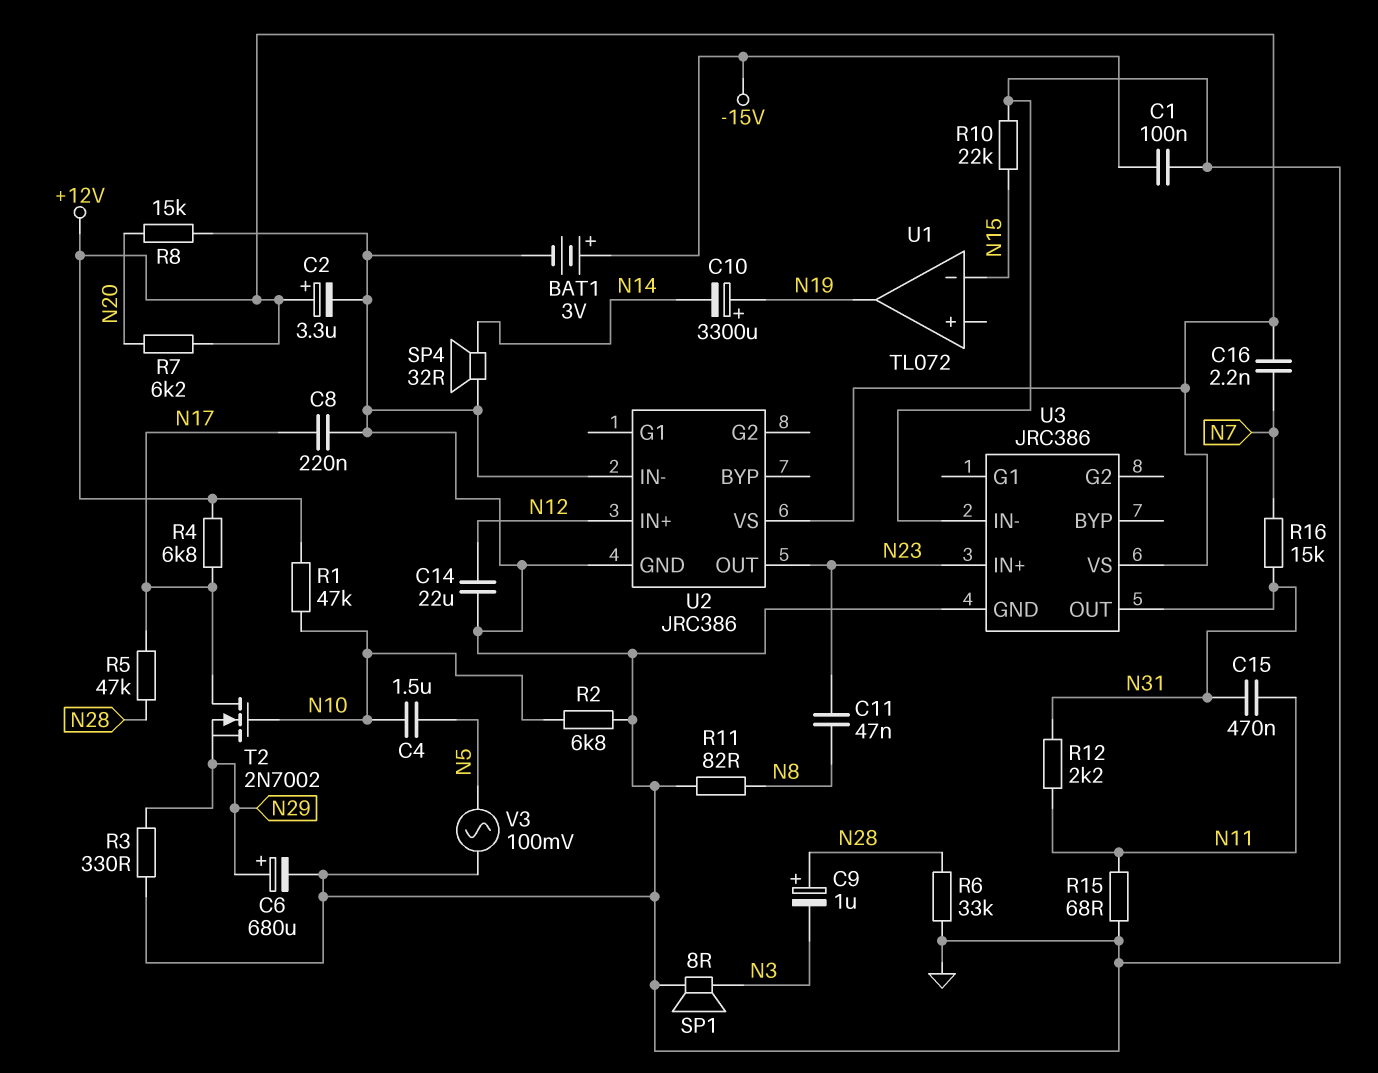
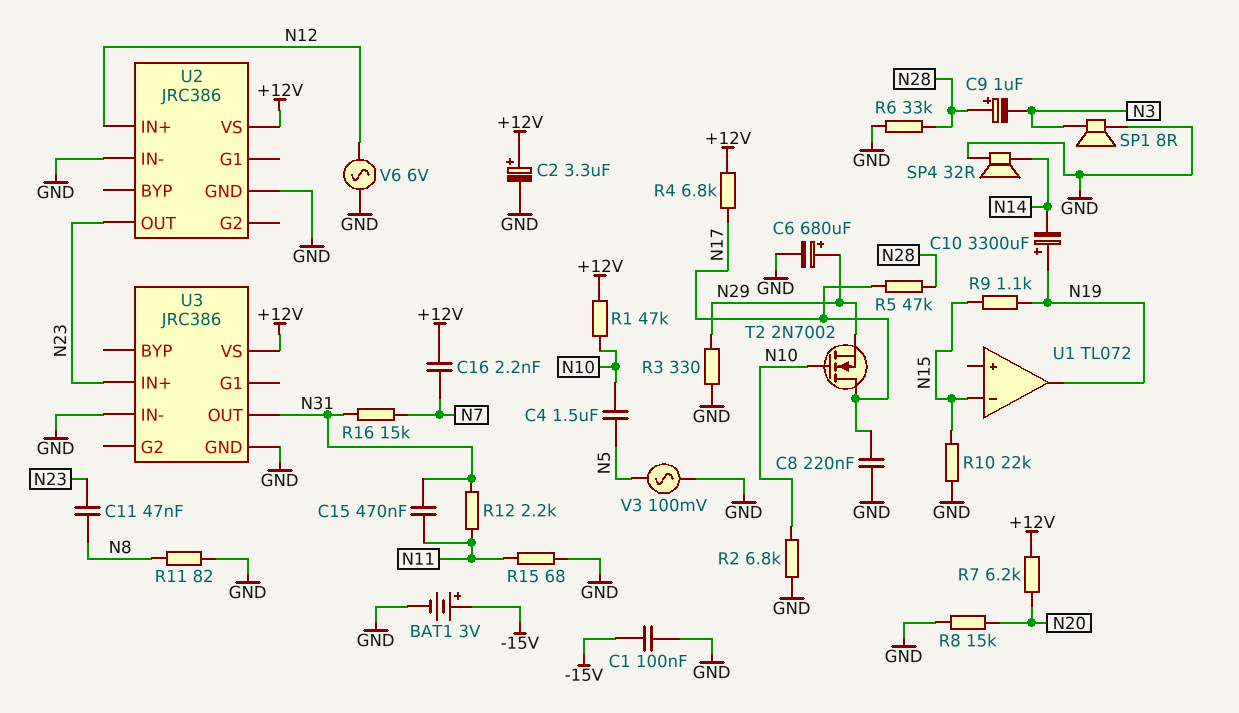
C14: 22uF (GND, N12) -> none
R9: none -> 1.1k (N15, N19)
V6: none -> AC 6V (GND, N12)

